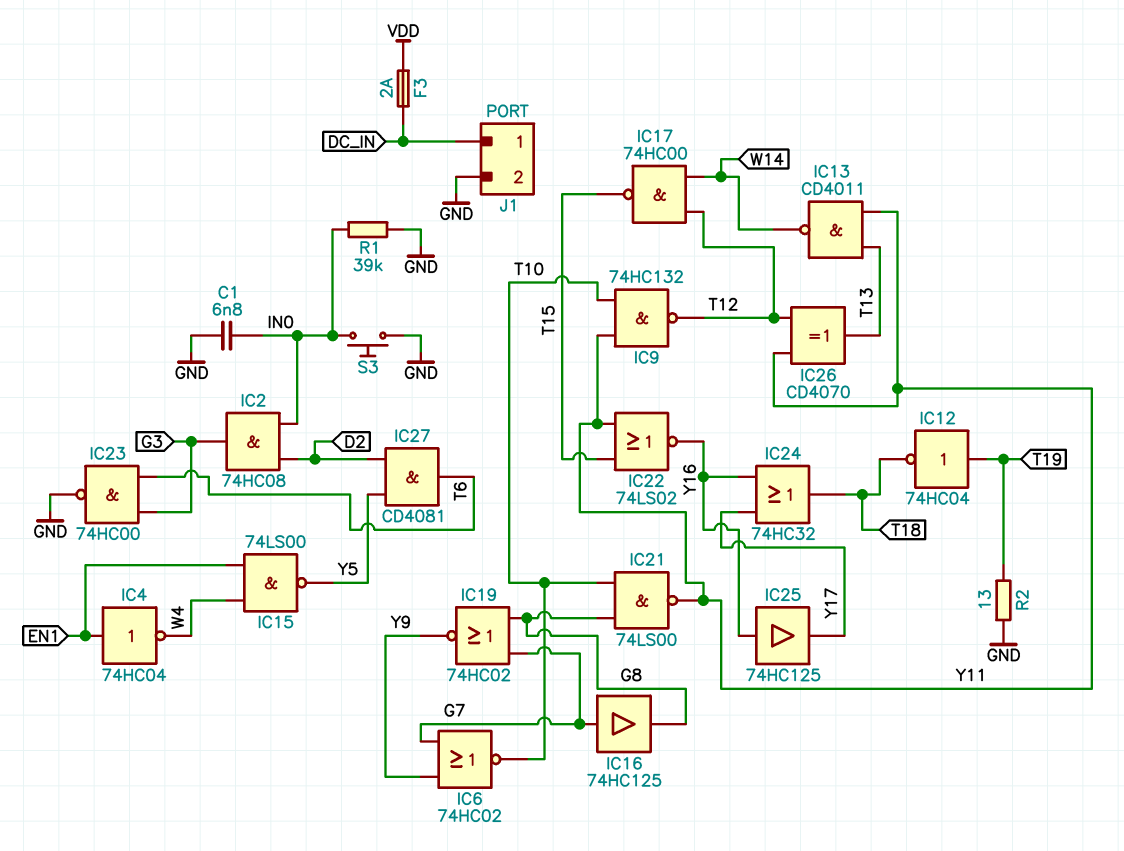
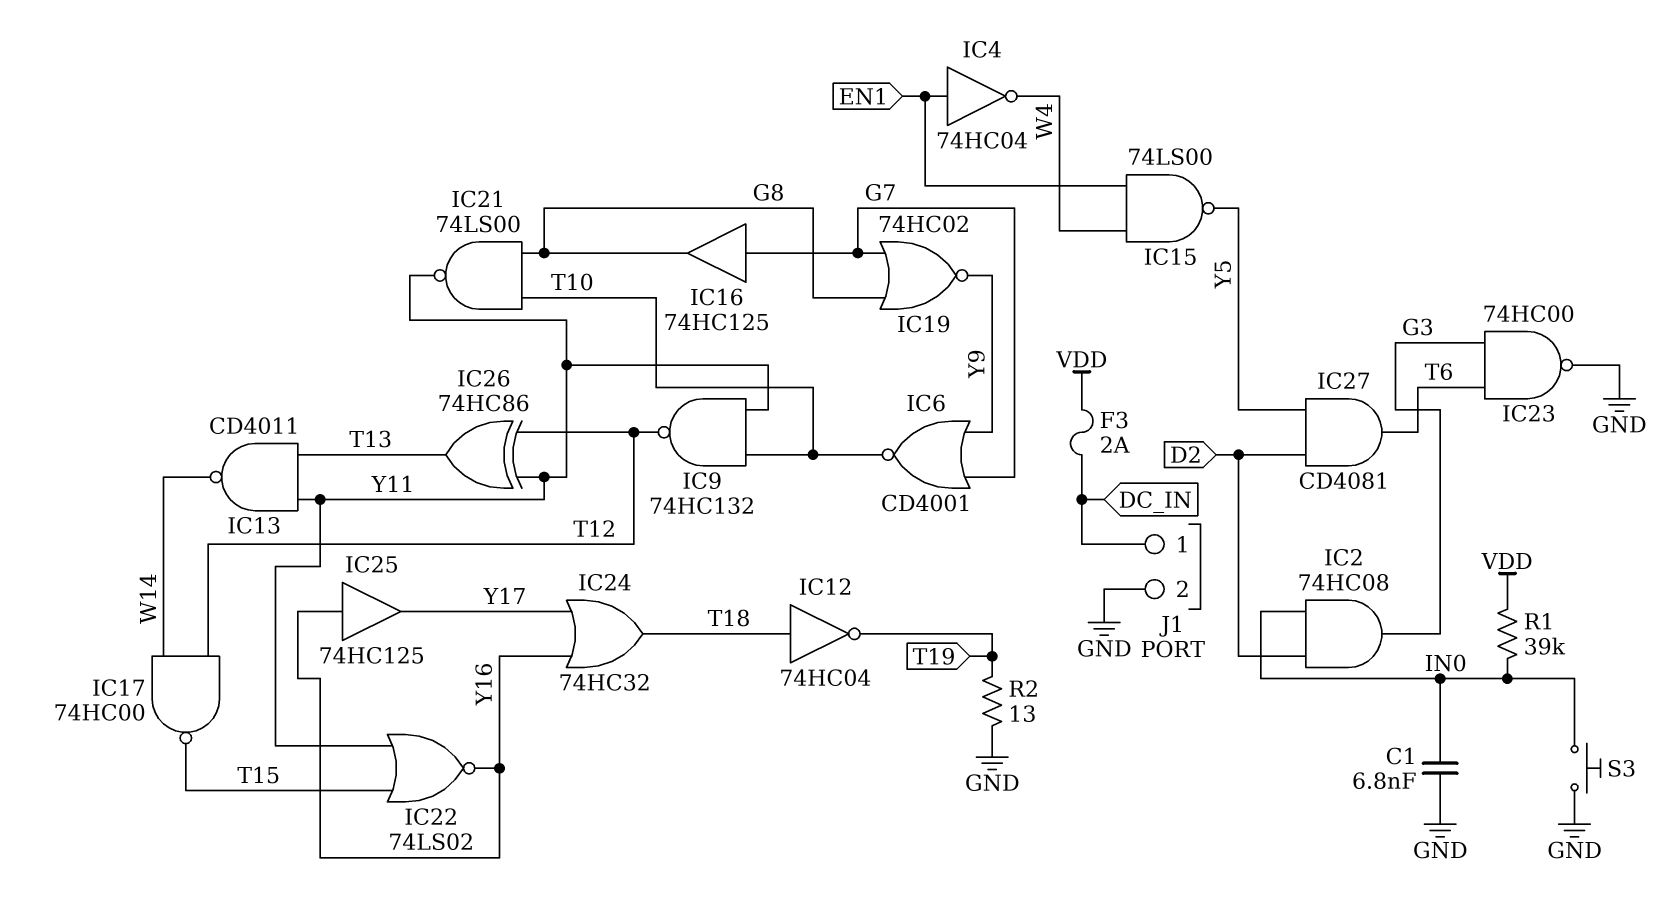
IC6: NOR 74HC02 (in G7, in Y9, out T10) -> NOR CD4001 (in G7, in Y9, out T10)
IC12: NOT 74HC04 (in T19, out T18) -> NOT 74HC04 (in T18, out T19)
IC26: XOR CD4070 (in T12, in Y11, out T13) -> XOR 74HC86 (in T12, in Y11, out T13)
R1: 39k (GND, IN0) -> 39k (IN0, VDD)

